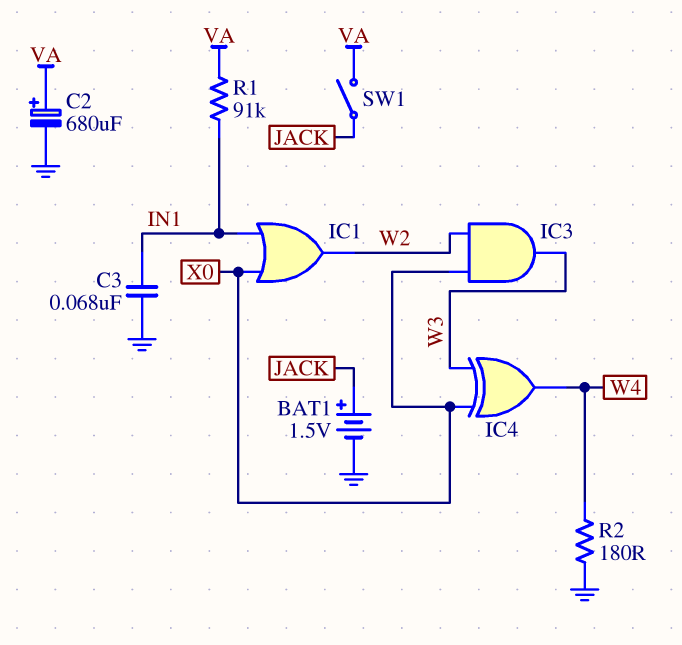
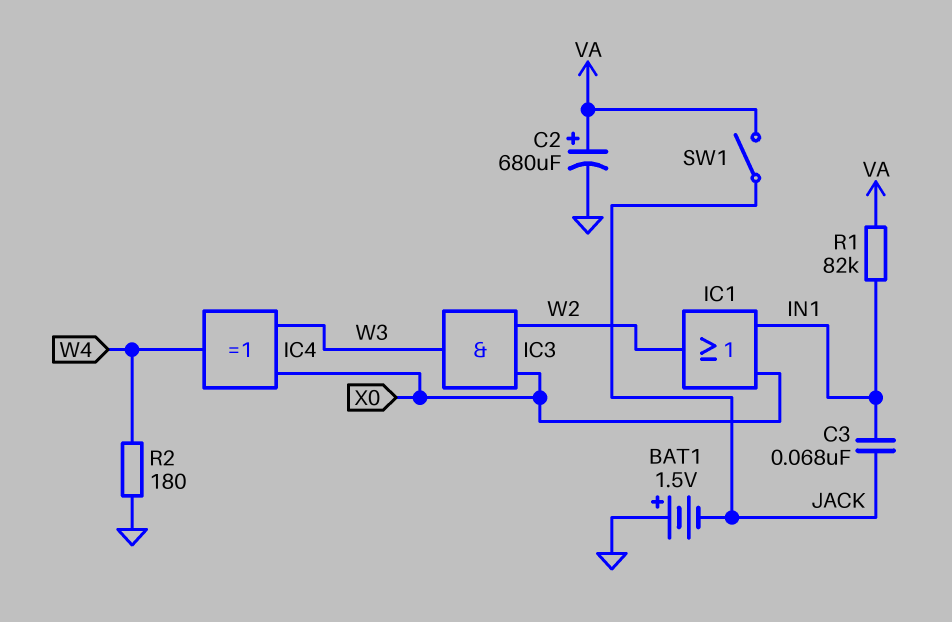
BAT1: 1.5V (plus JACK, minus GND) -> 1.5V (plus GND, minus JACK)
C3: 68nF (GND, IN1) -> 68nF (IN1, JACK)
R1: 91k (IN1, VA) -> 82k (IN1, VA)

